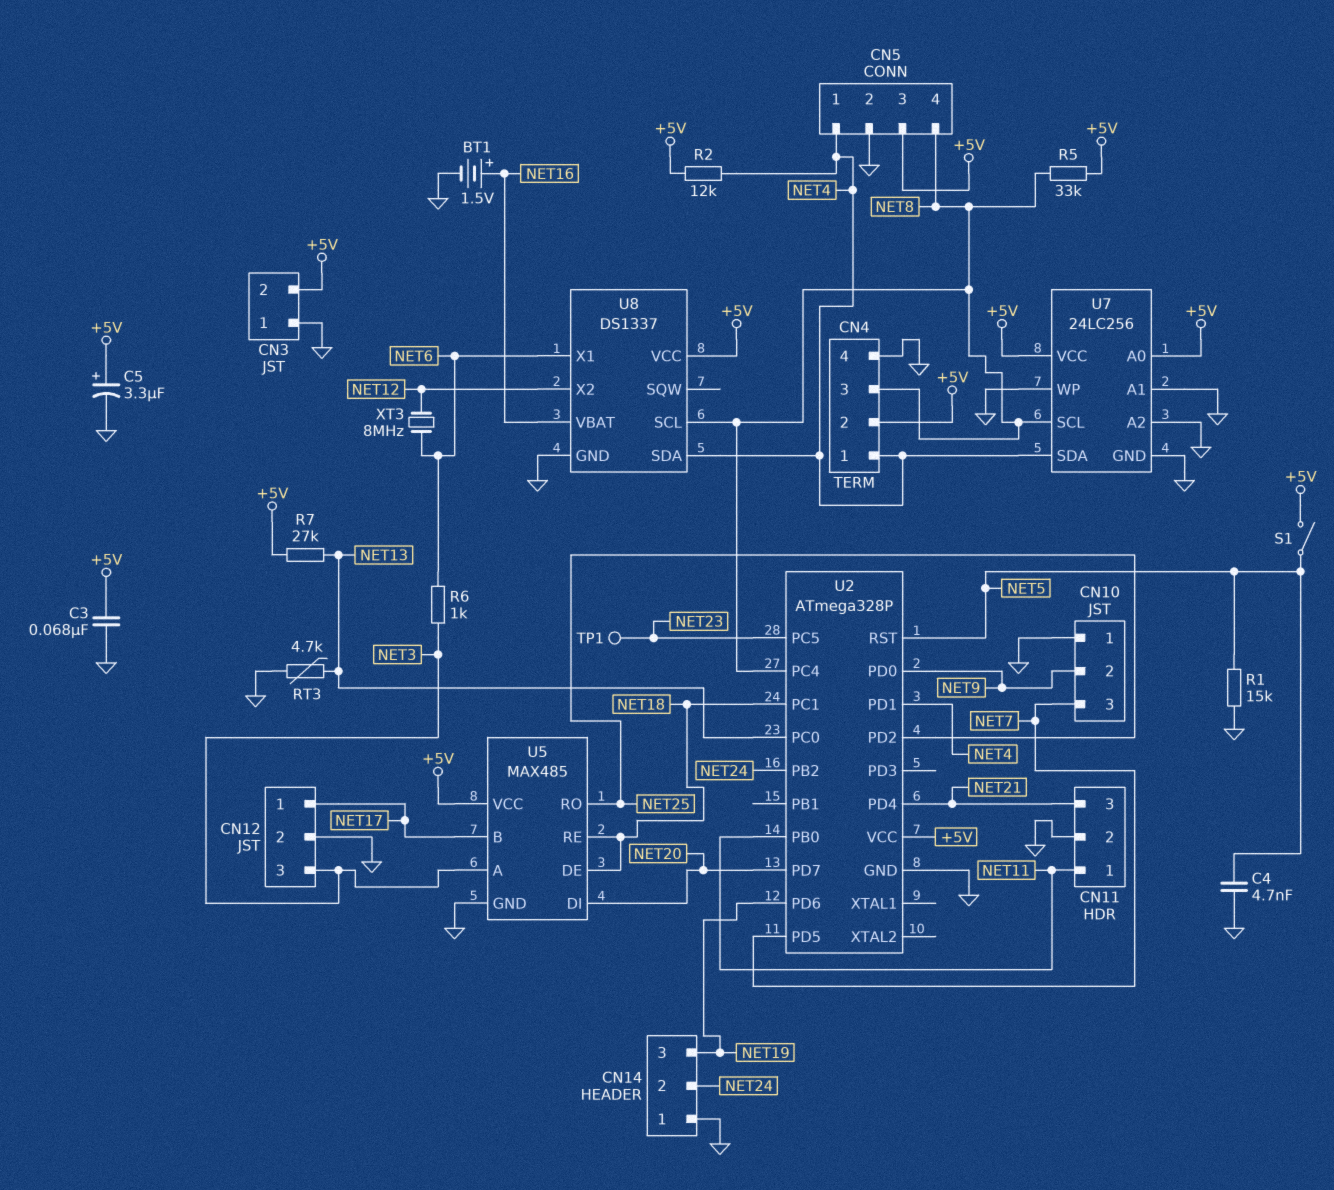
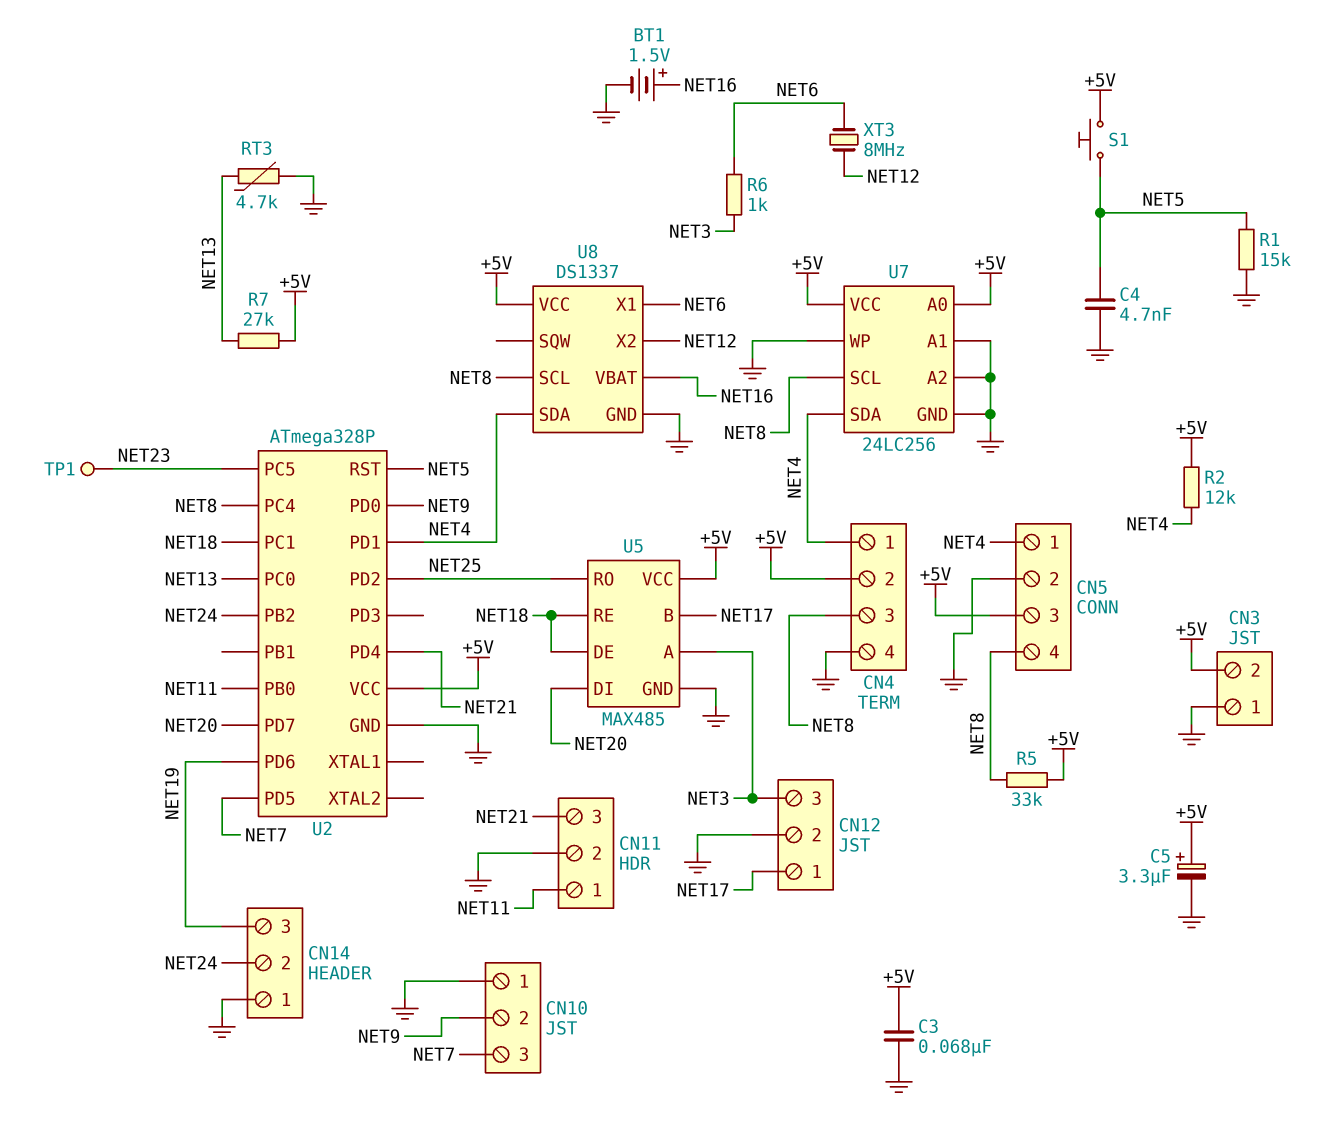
S1: switch (+5V, NET5) -> button (+5V, NET5)

